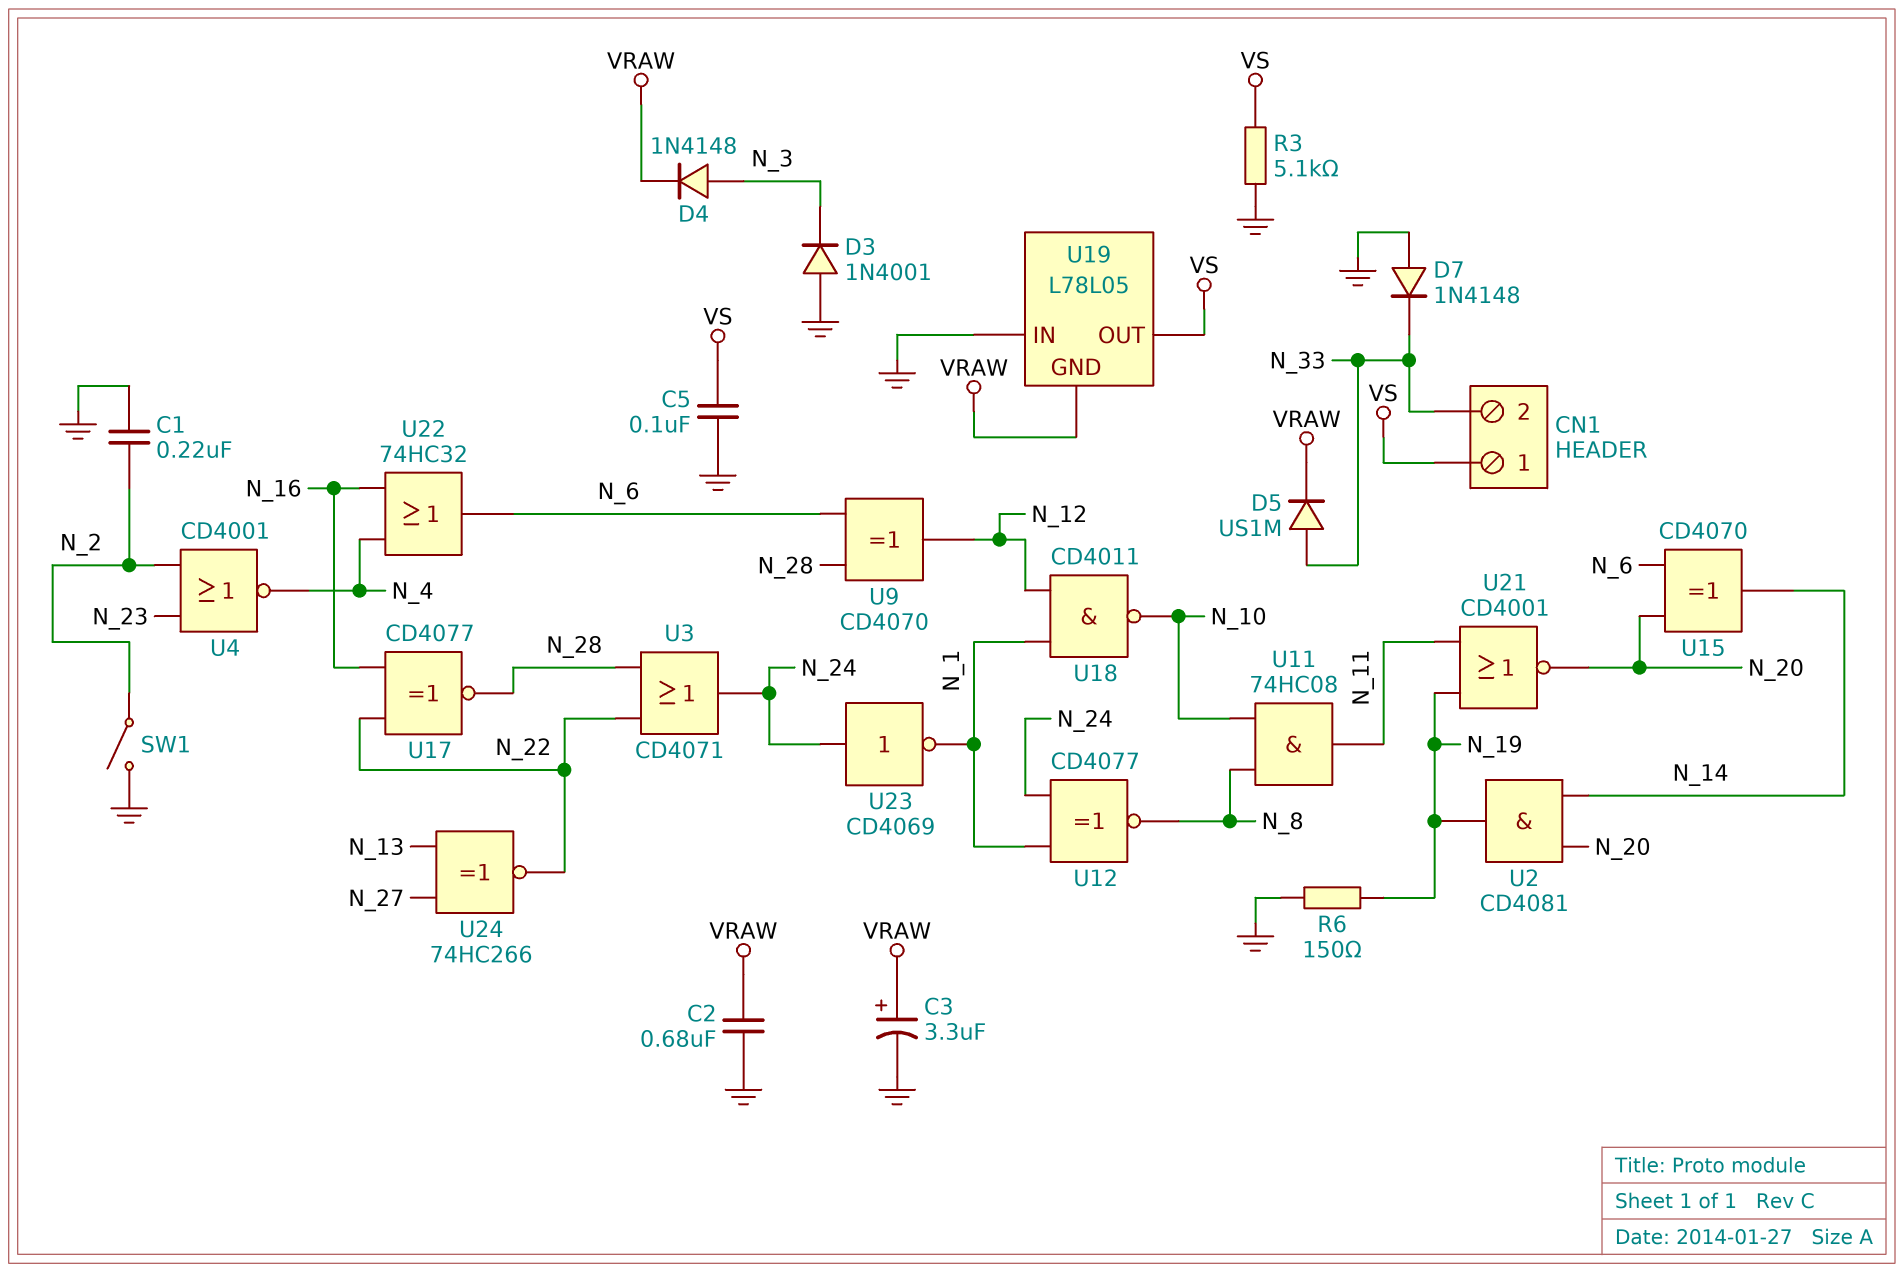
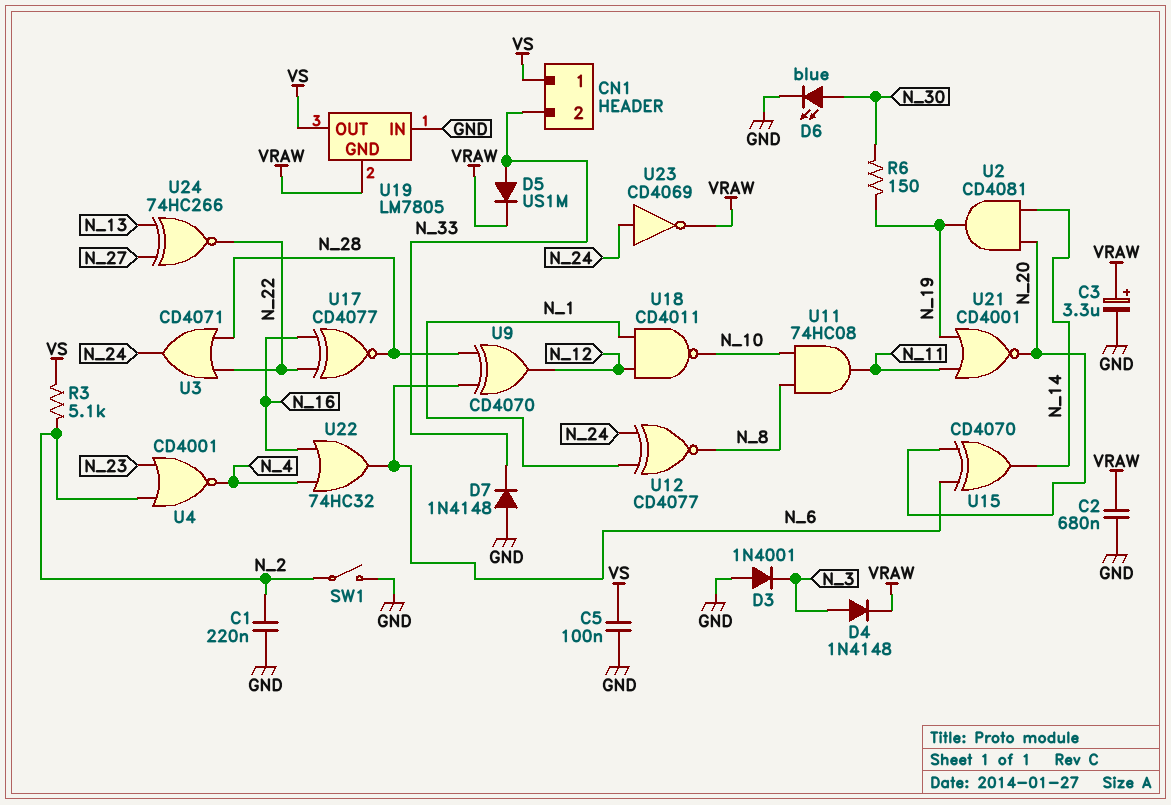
D6: none -> LED blue (A N_30, K GND)
R3: 5.1k (GND, VS) -> 5.1k (N_2, VS)
R6: 150 (GND, N_19) -> 150 (N_19, N_30)
U19: L78L05 -> LM7805
U23: NOT CD4069 (in N_24, out N_1) -> NOT CD4069 (in N_24, out VRAW)

